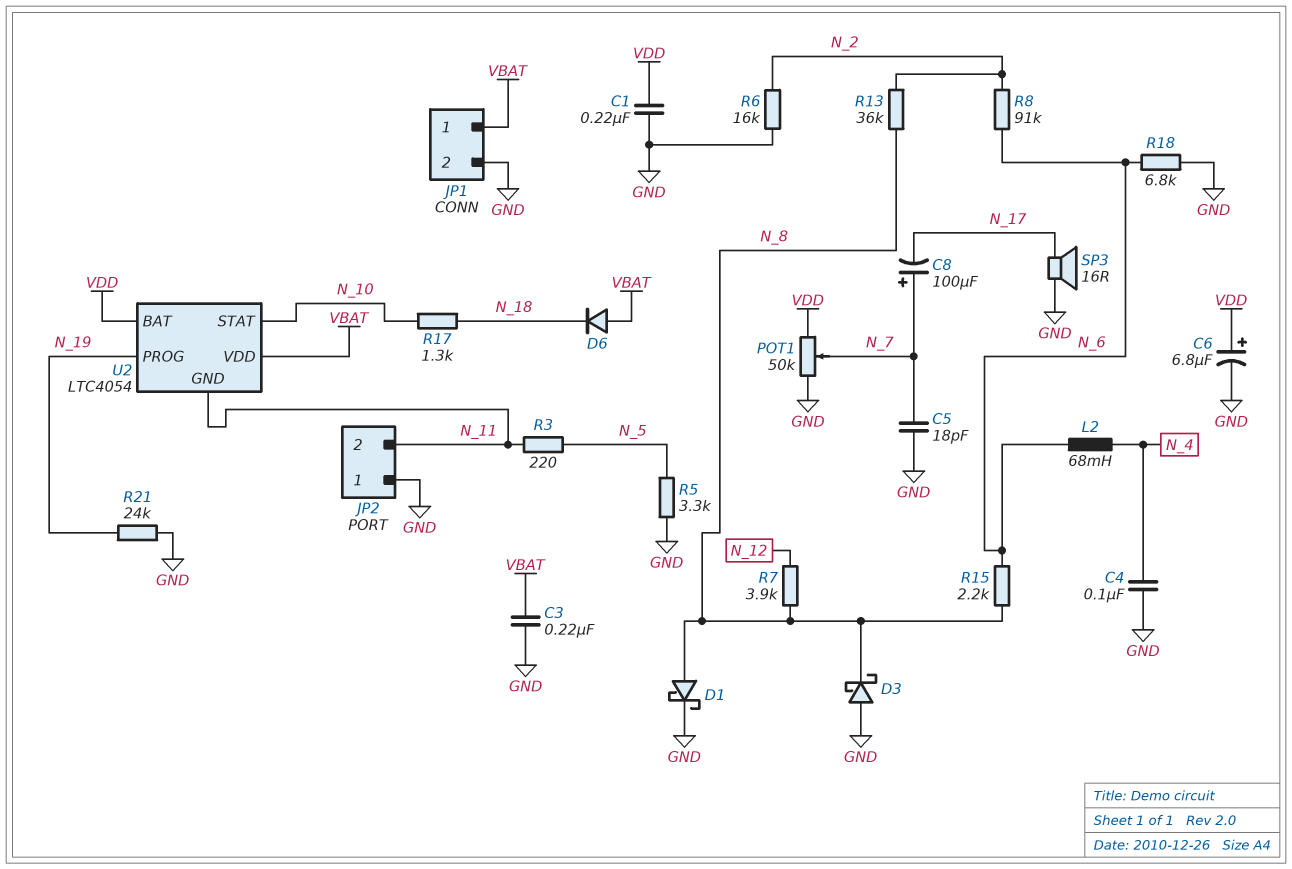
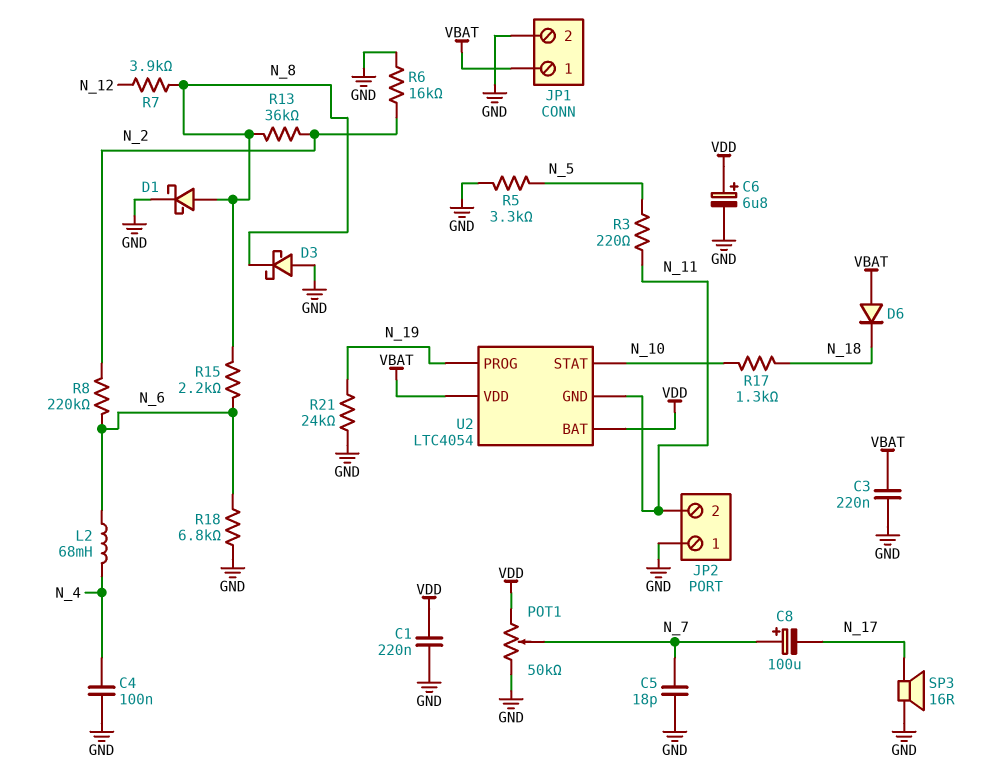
R8: 91k (N_2, N_6) -> 220k (N_2, N_6)

